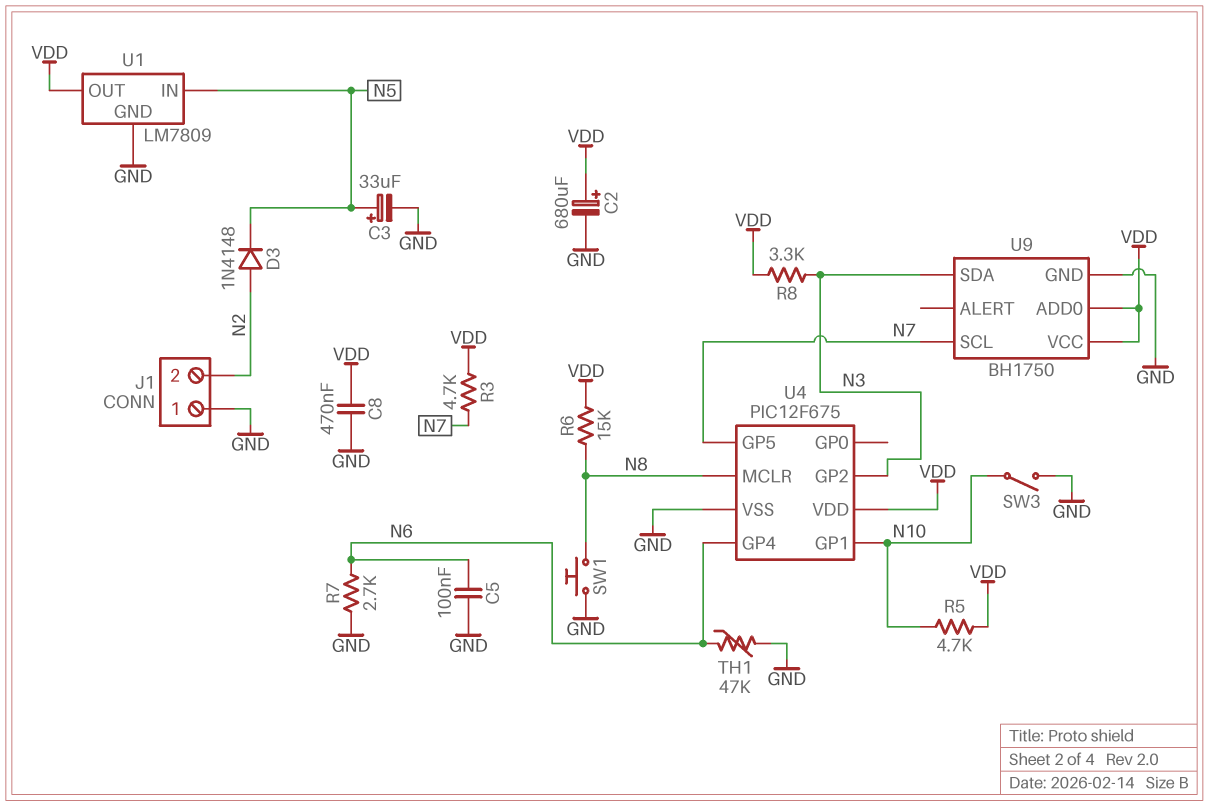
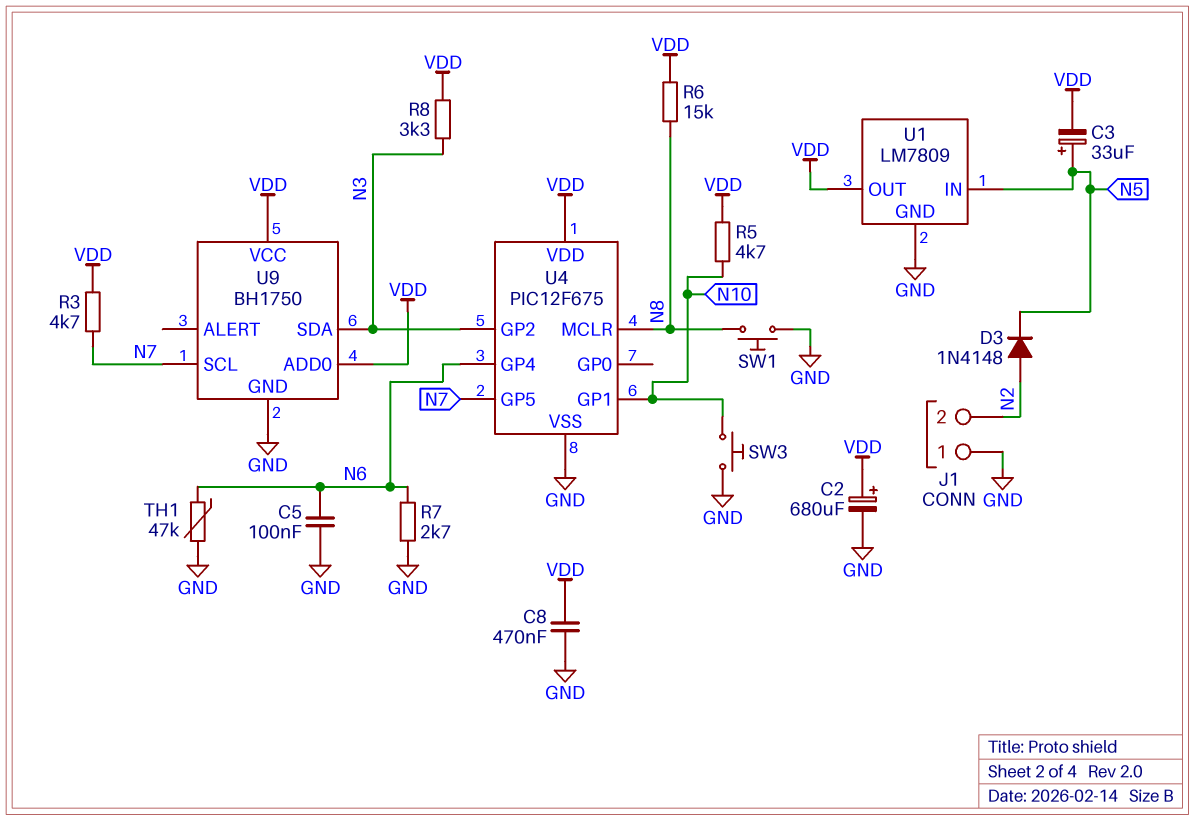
C3: 33uF (plus N5, minus GND) -> 33uF (plus N5, minus VDD)
SW3: switch (GND, N10) -> button (GND, N10)

